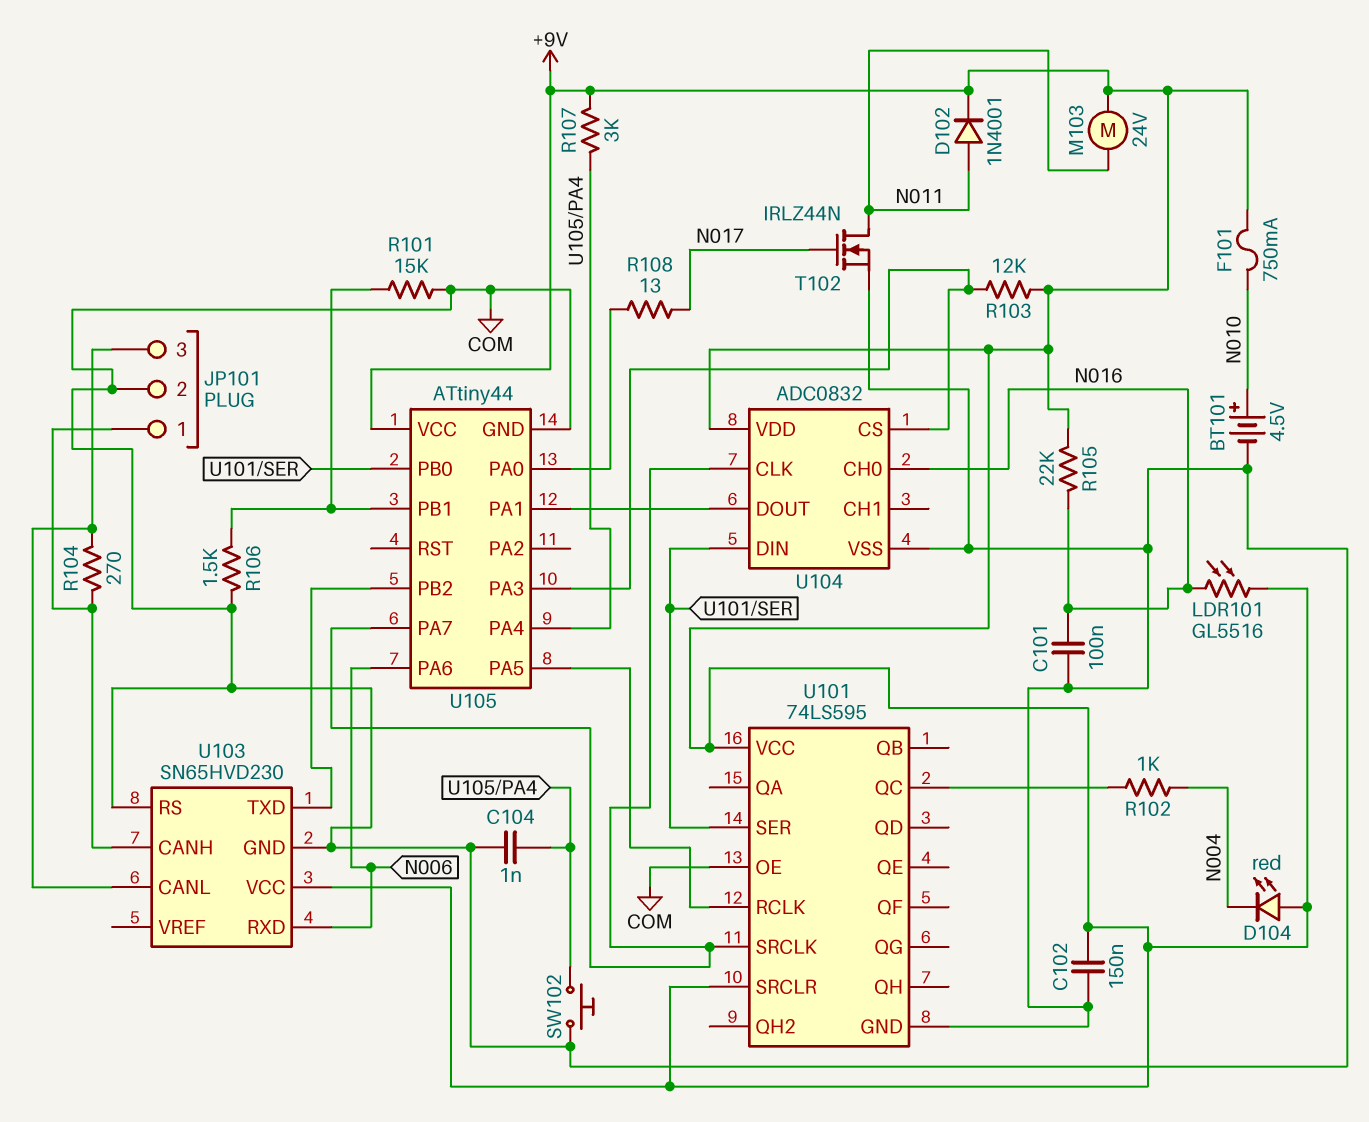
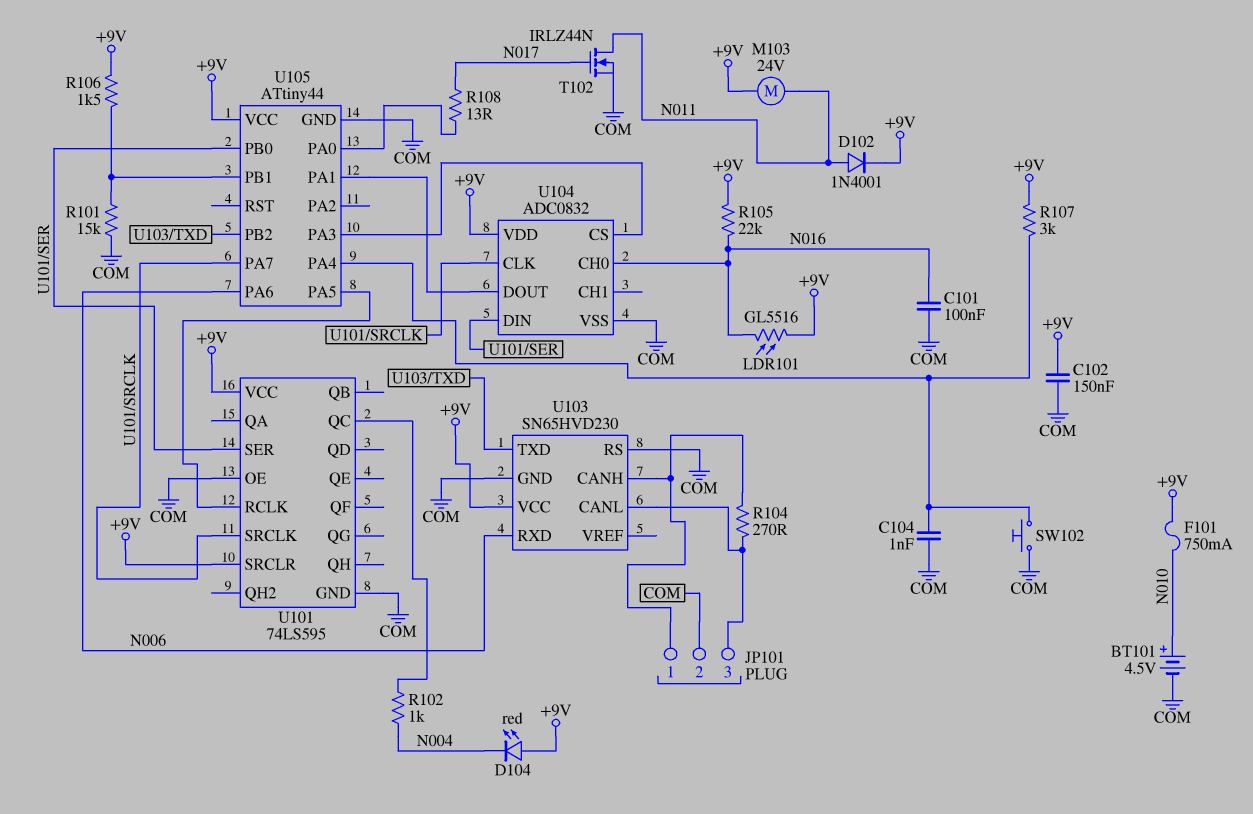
R103: 12k (+9V, U104/CS) -> none
R106: 1.5k (COM, U105/PB1) -> 1.5k (+9V, U105/PB1)

